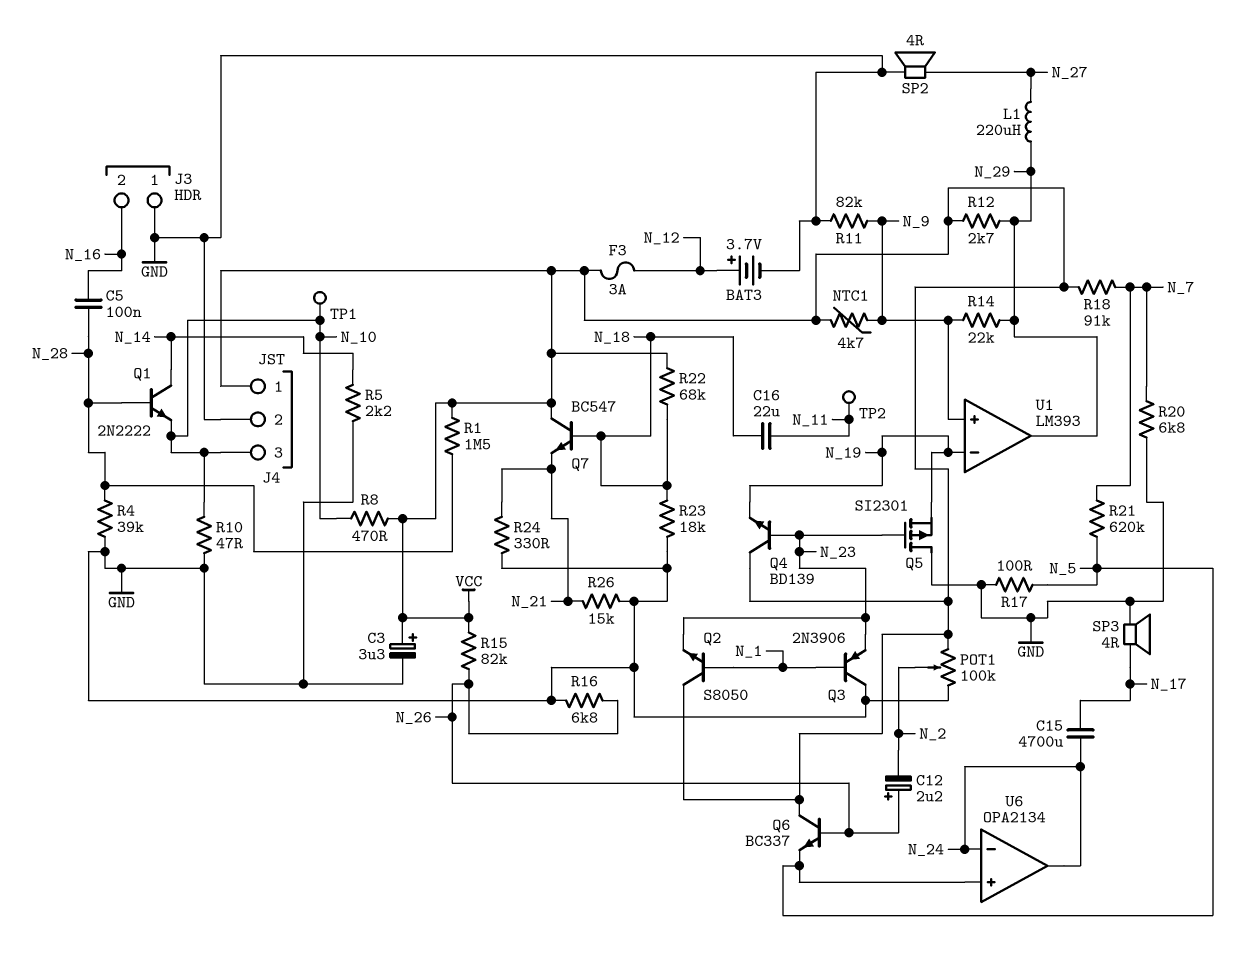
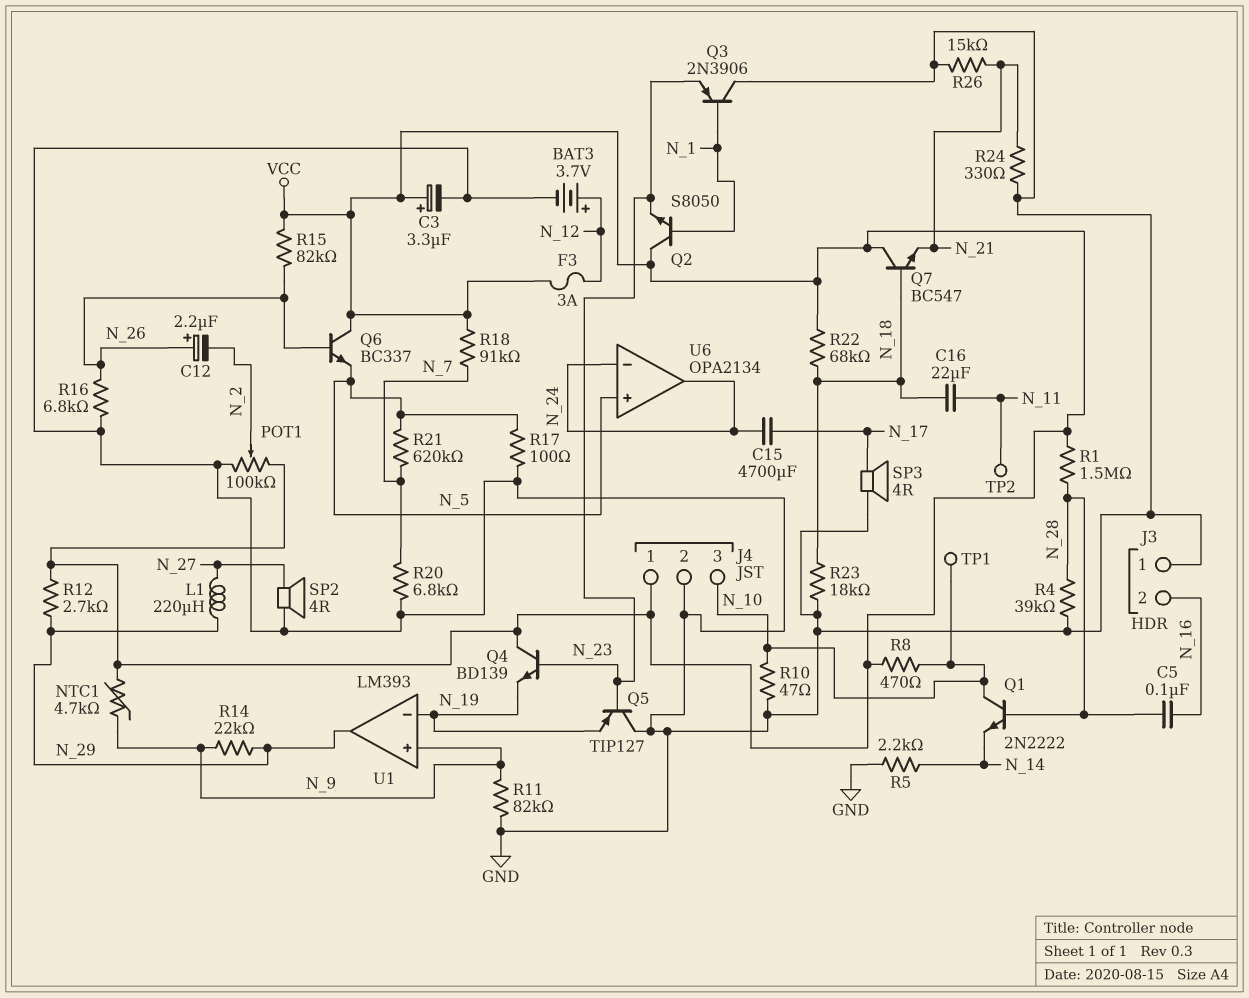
Q1: NPN 2N2222 (B N_28, C N_14, E N_10) -> NPN 2N2222 (B N_28, C N_10, E N_14)
Q5: PMOS SI2301 (G N_23, D GND, S N_19) -> PNP TIP127 (B N_23, C GND, E N_19)

